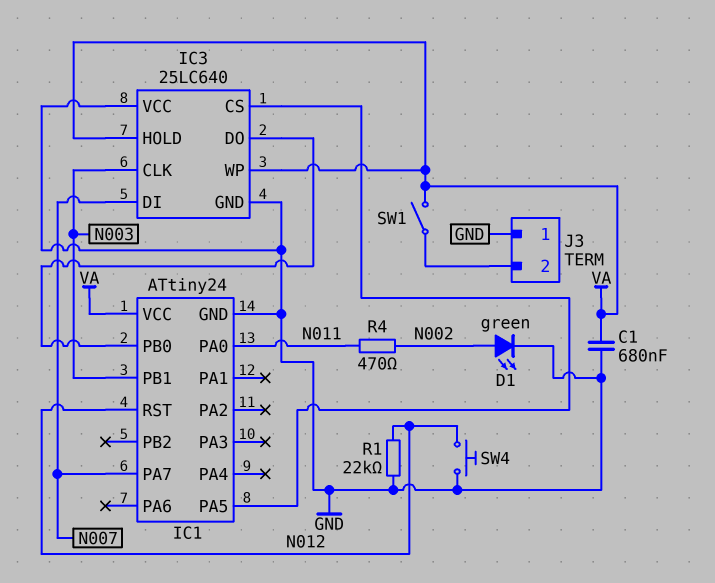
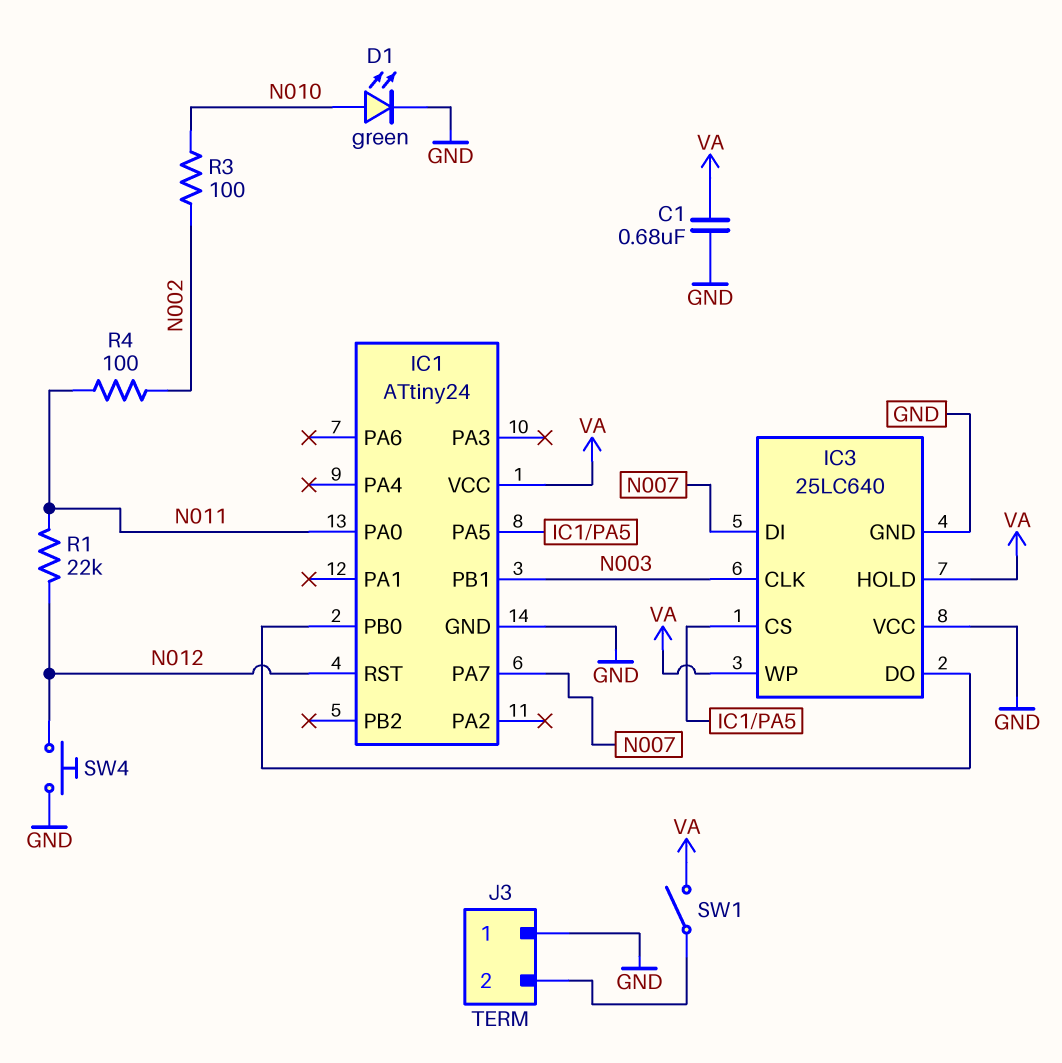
D1: LED green (A N002, K GND) -> LED green (A N010, K GND)
R1: 22k (GND, N012) -> 22k (N011, N012)
R3: none -> 100 (N002, N010)
R4: 470 (N002, N011) -> 100 (N002, N011)

